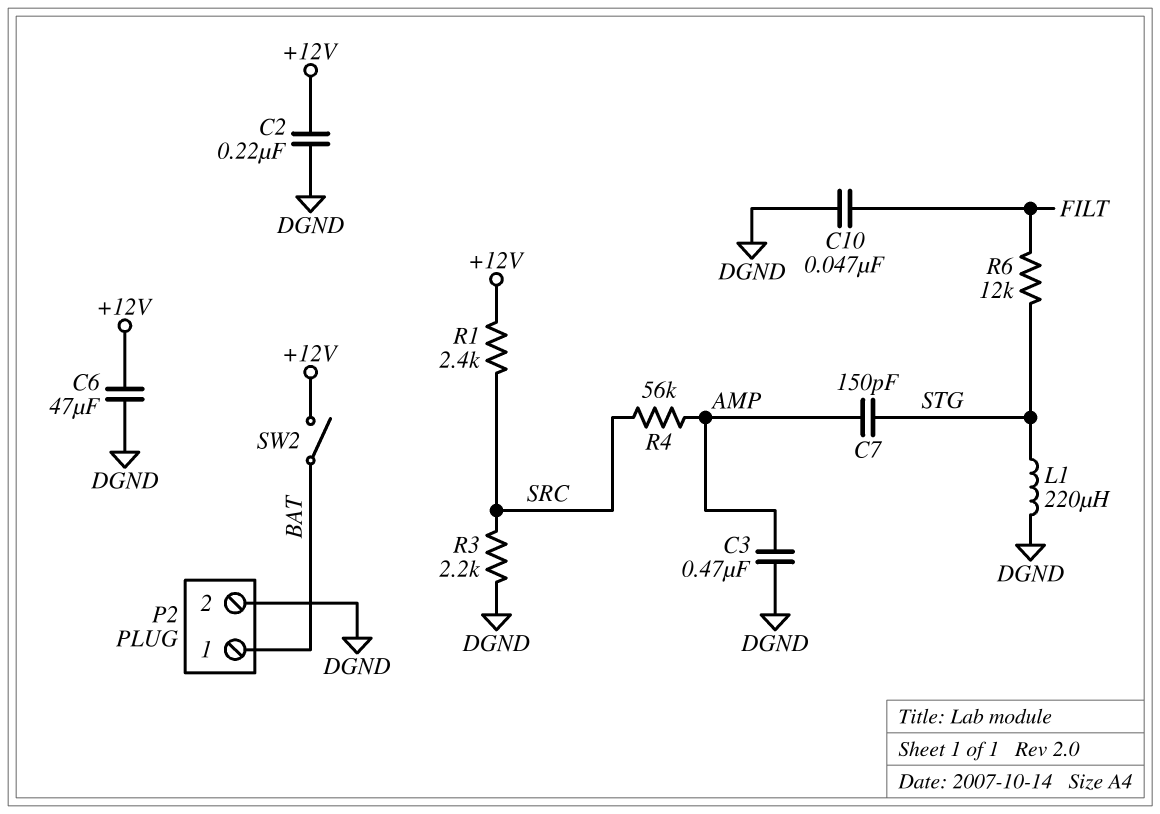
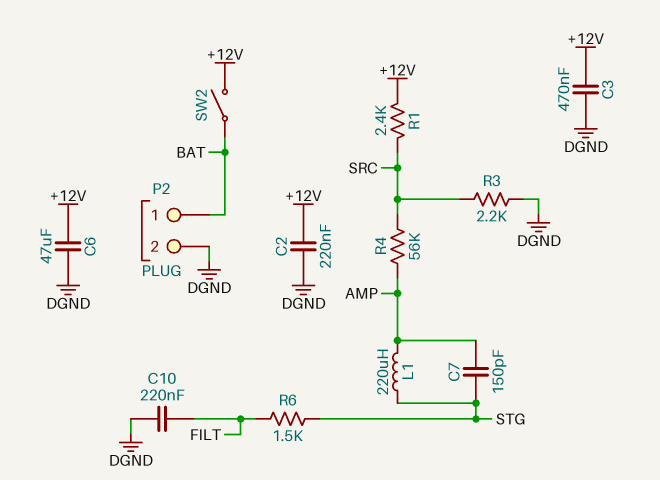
C3: 470nF (AMP, DGND) -> 470nF (+12V, DGND)
C10: 47nF (DGND, FILT) -> 220nF (DGND, FILT)
L1: 220uH (DGND, STG) -> 220uH (AMP, STG)
R6: 12k (FILT, STG) -> 1.5k (FILT, STG)

